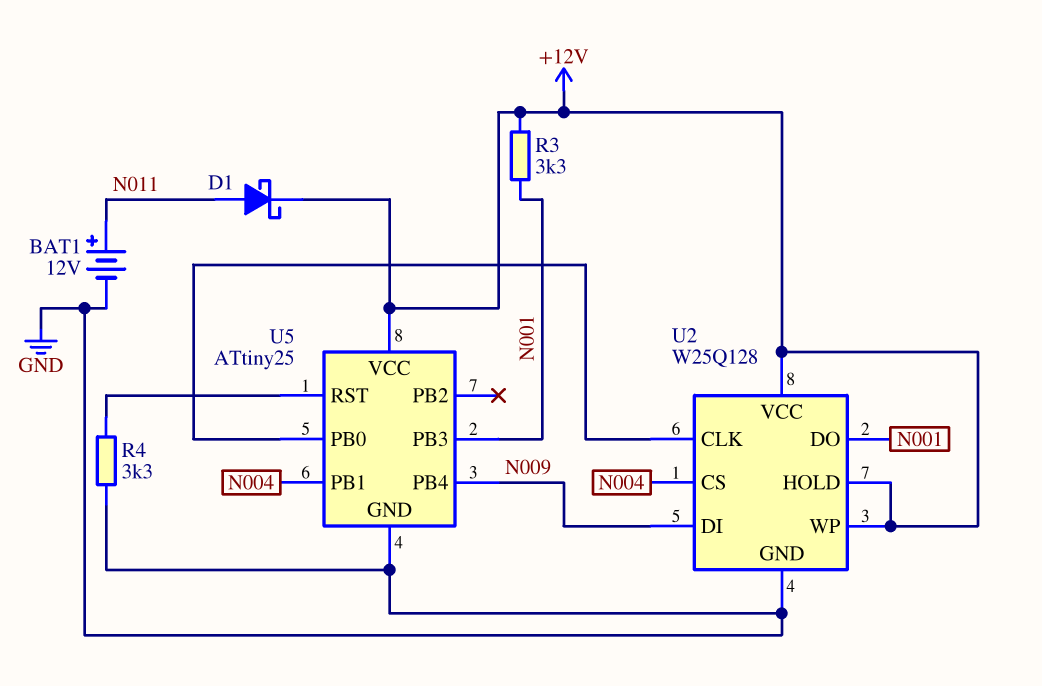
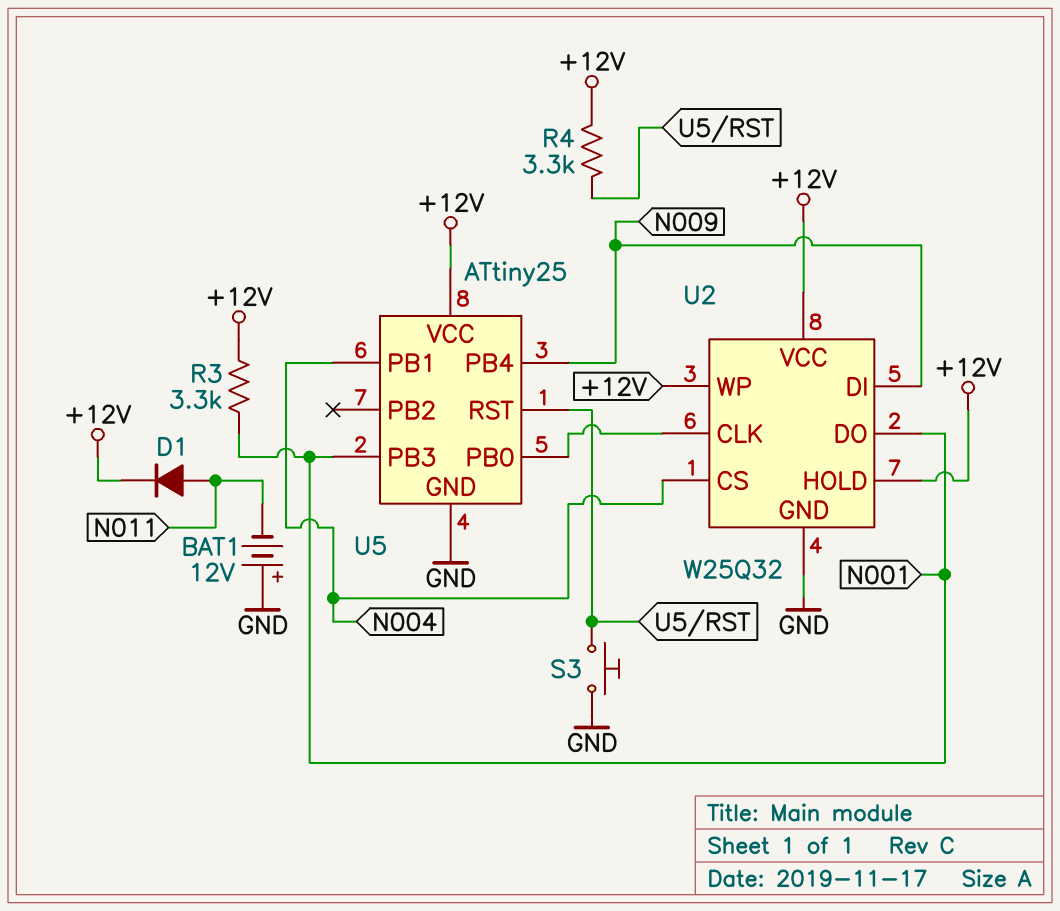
BAT1: 12V (plus N011, minus GND) -> 12V (plus GND, minus N011)
D1: schottky (A N011, K +12V) -> diode (A N011, K +12V)
R4: 3.3k (GND, U5/RST) -> 3.3k (+12V, U5/RST)
S3: none -> button (GND, U5/RST)
U2: W25Q128 -> W25Q32

